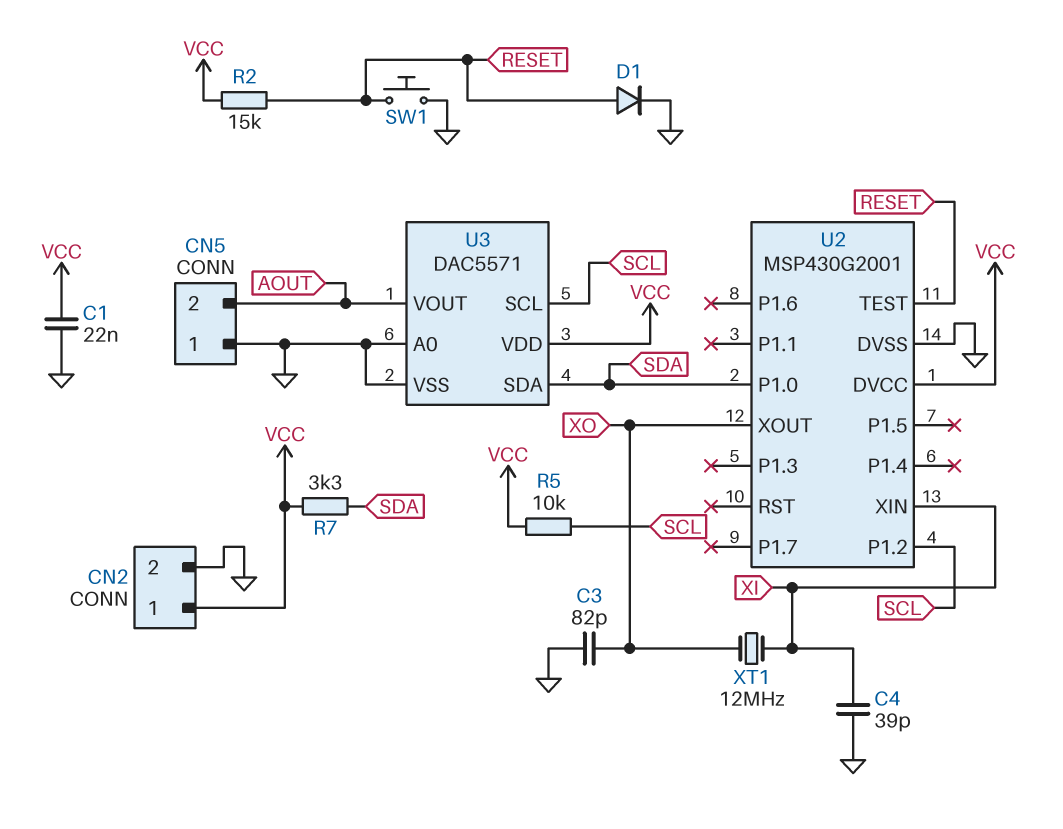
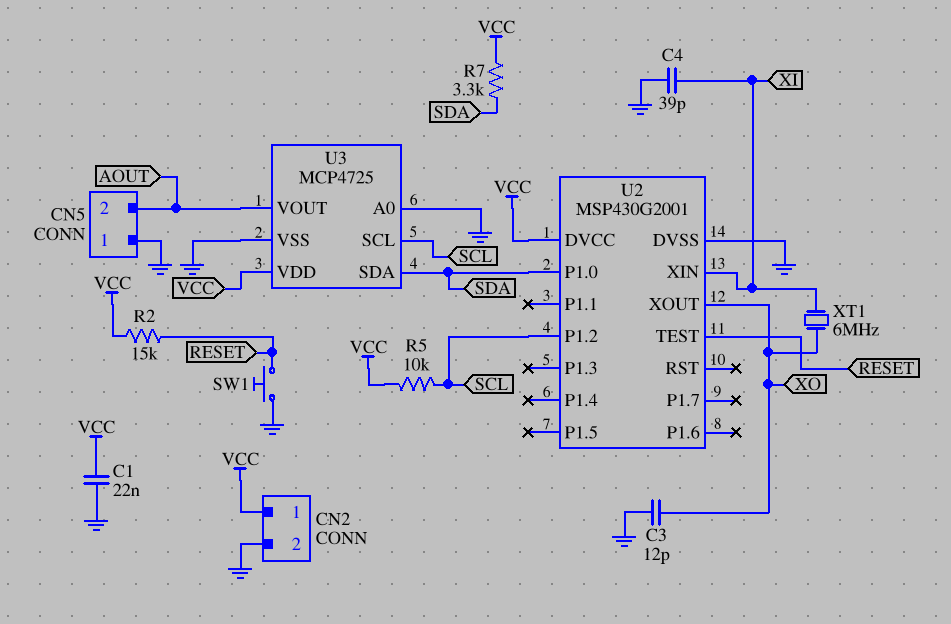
C3: 82pF (GND, XO) -> 12pF (GND, XO)
D1: diode (A RESET, K GND) -> none
U3: DAC5571 -> MCP4725
XT1: 12MHz (XI, XO) -> 6MHz (XI, XO)

